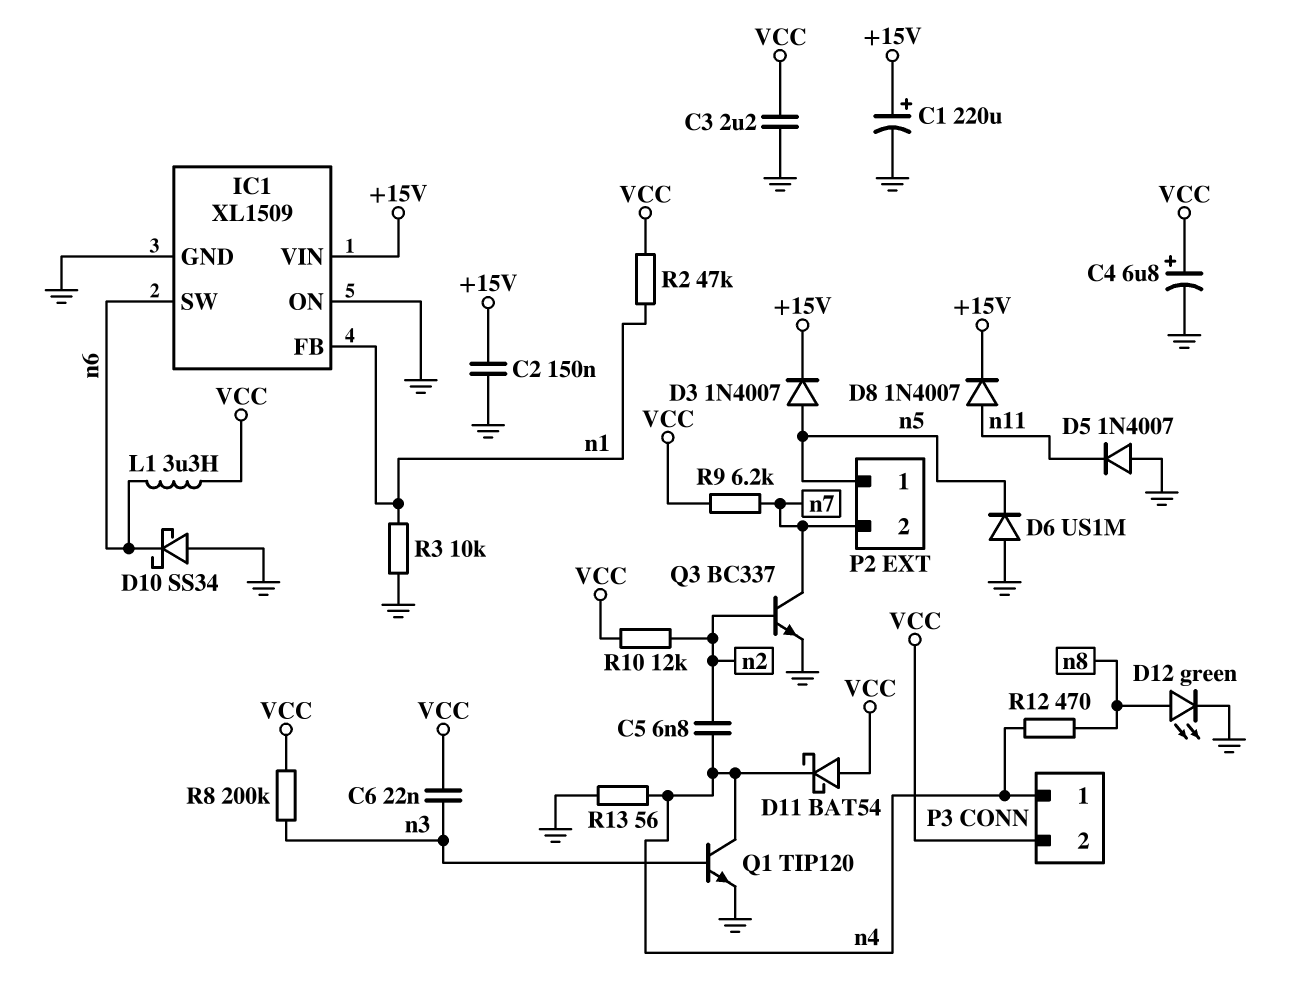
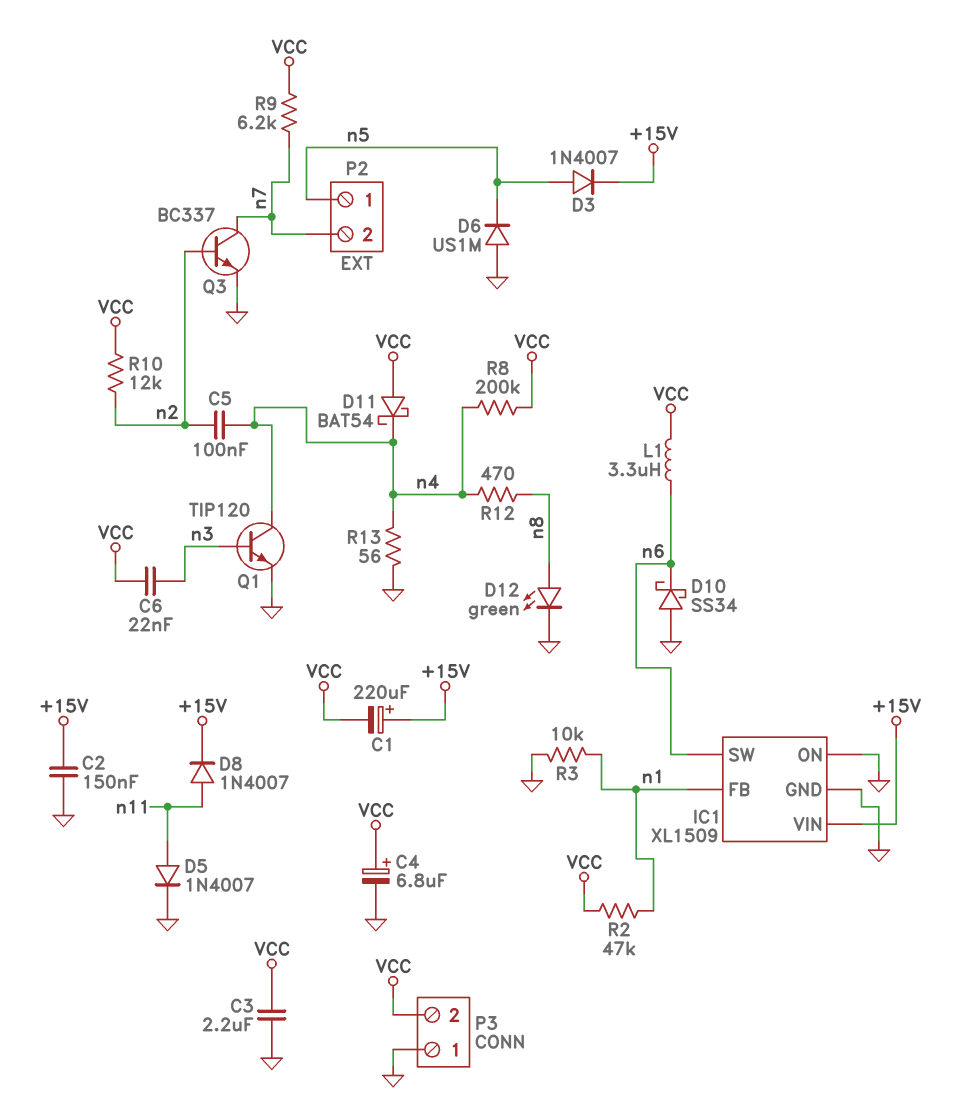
C1: 220uF (plus +15V, minus GND) -> 220uF (plus +15V, minus VCC)
C5: 6.8nF (n2, n4) -> 100nF (n2, n4)
D5: diode 1N4007 (A GND, K n11) -> diode 1N4007 (A n11, K GND)
P3 pin 1: n4 -> GND
R8: 200k (VCC, n3) -> 200k (VCC, n4)

